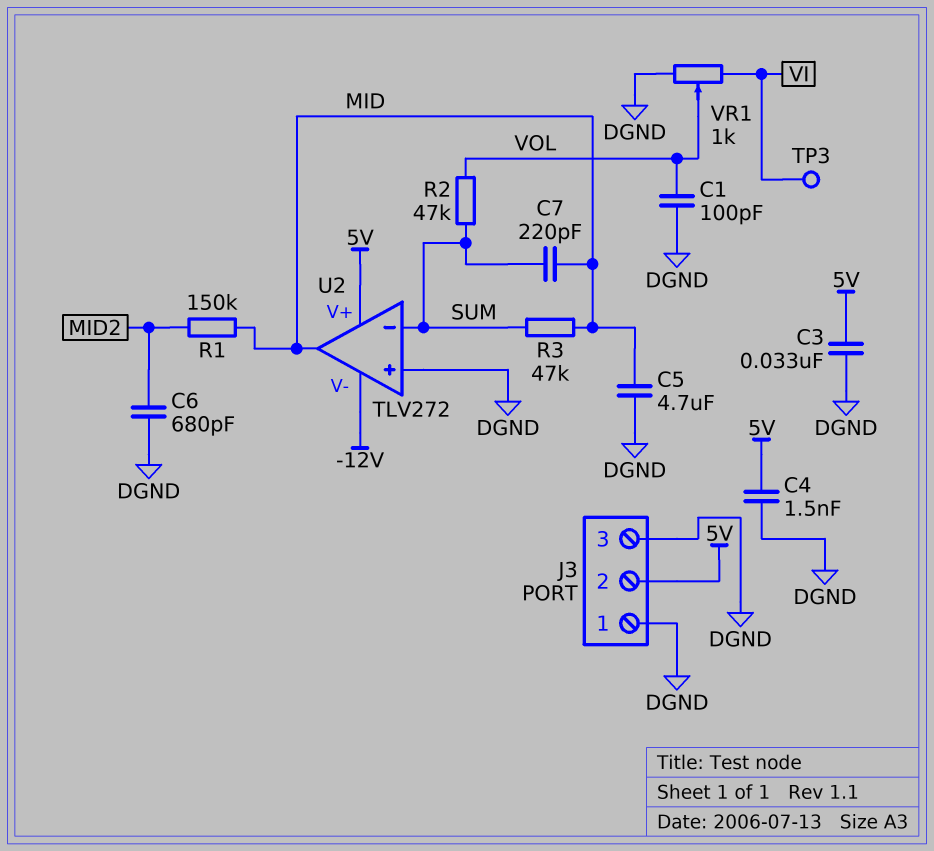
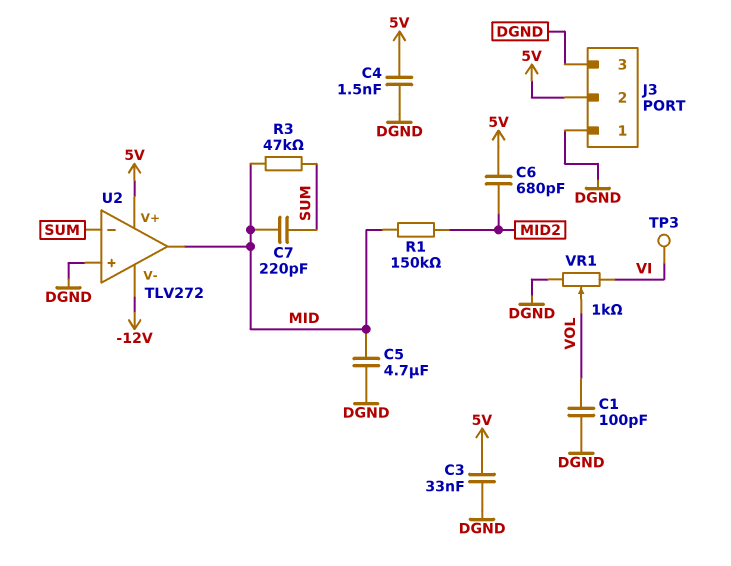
C6: 680pF (DGND, MID2) -> 680pF (5V, MID2)
R2: 47k (SUM, VOL) -> none

